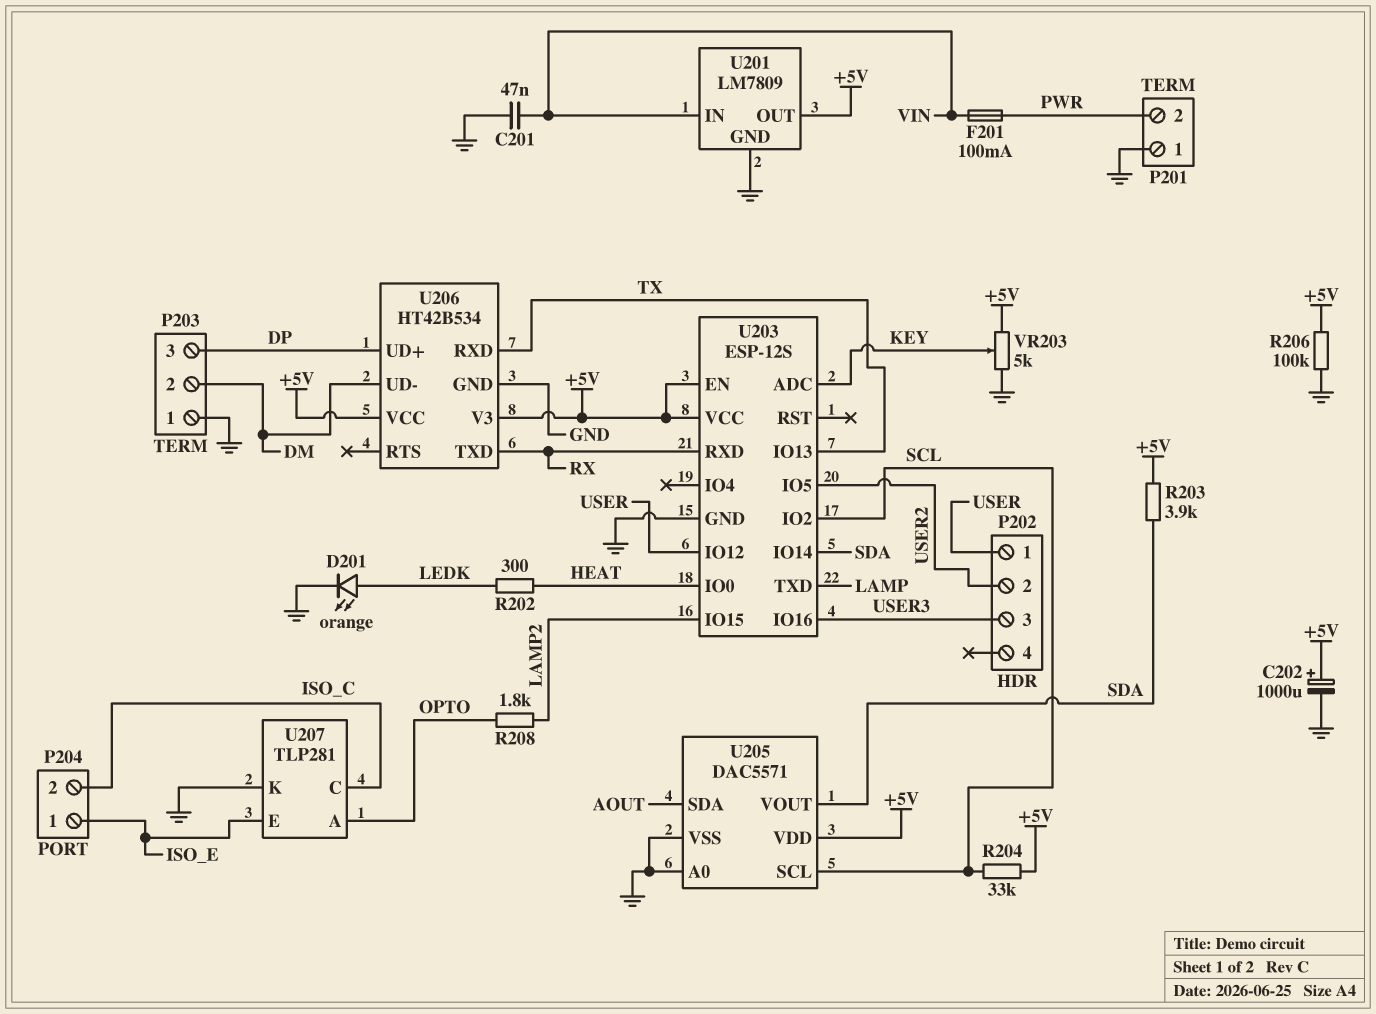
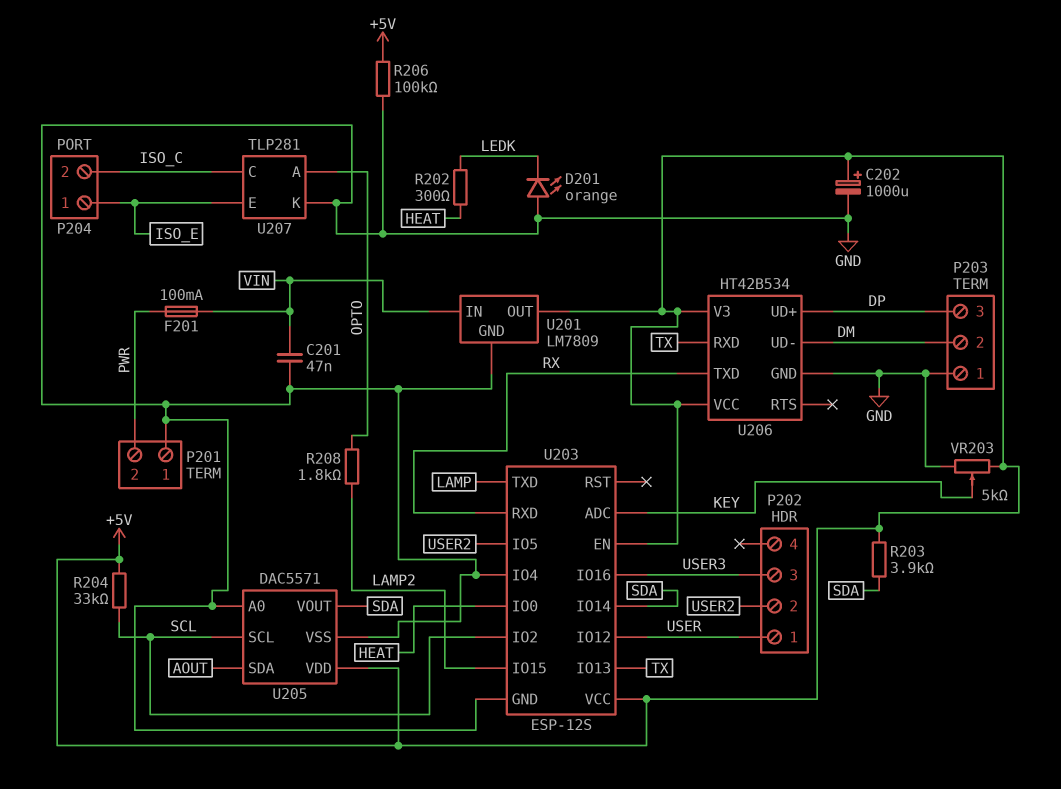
D201: LED orange (A LEDK, K GND) -> LED orange (A GND, K LEDK)
U203 pin IO4: none -> GND

